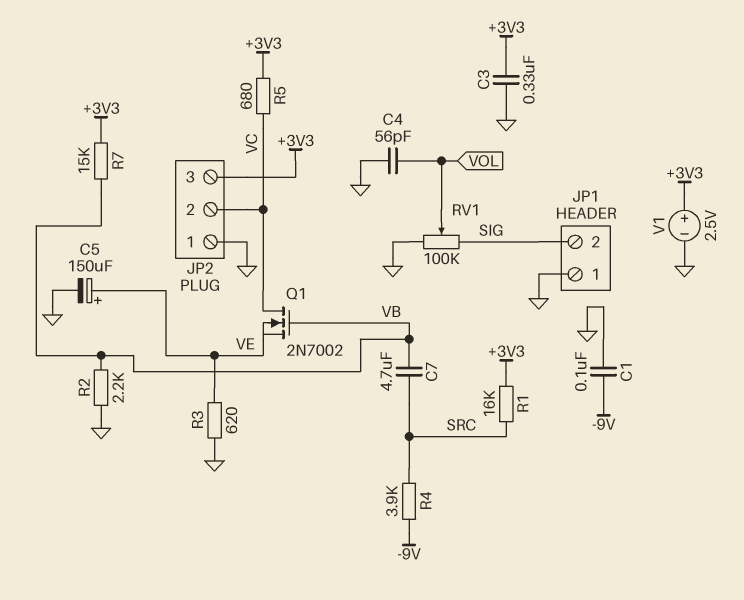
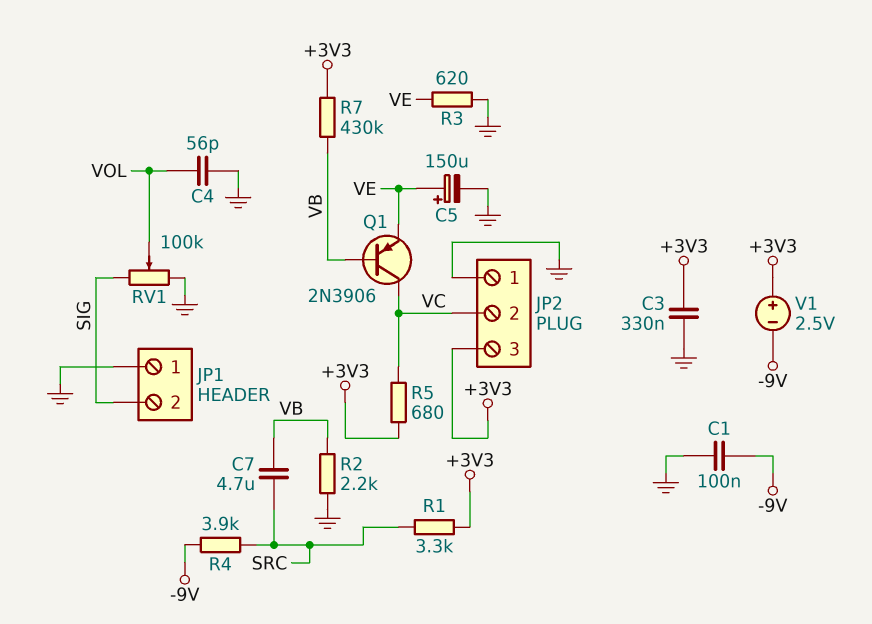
Q1: NMOS 2N7002 (G VB, D VC, S VE) -> PNP 2N3906 (B VB, C VC, E VE)
R1: 16k (+3V3, SRC) -> 3.3k (+3V3, SRC)
R7: 15k (+3V3, VB) -> 430k (+3V3, VB)
V1: 2.5V (plus +3V3, minus GND) -> 2.5V (plus +3V3, minus -9V)

